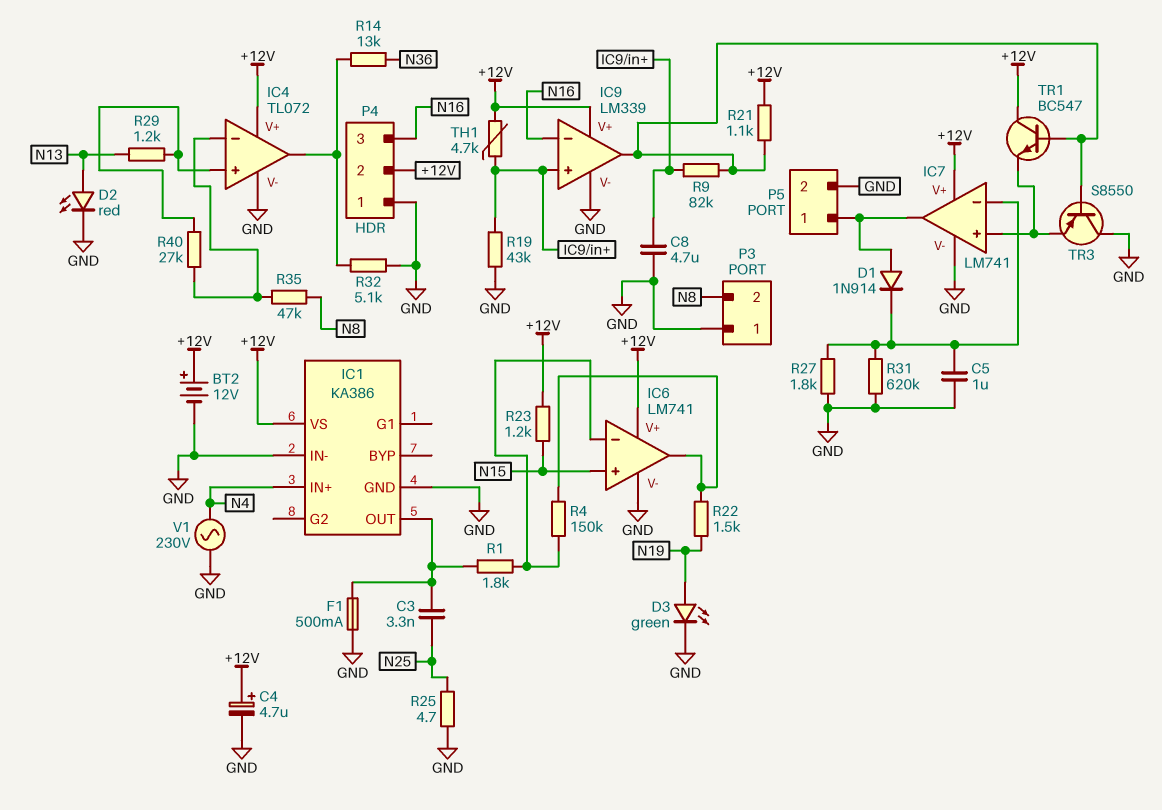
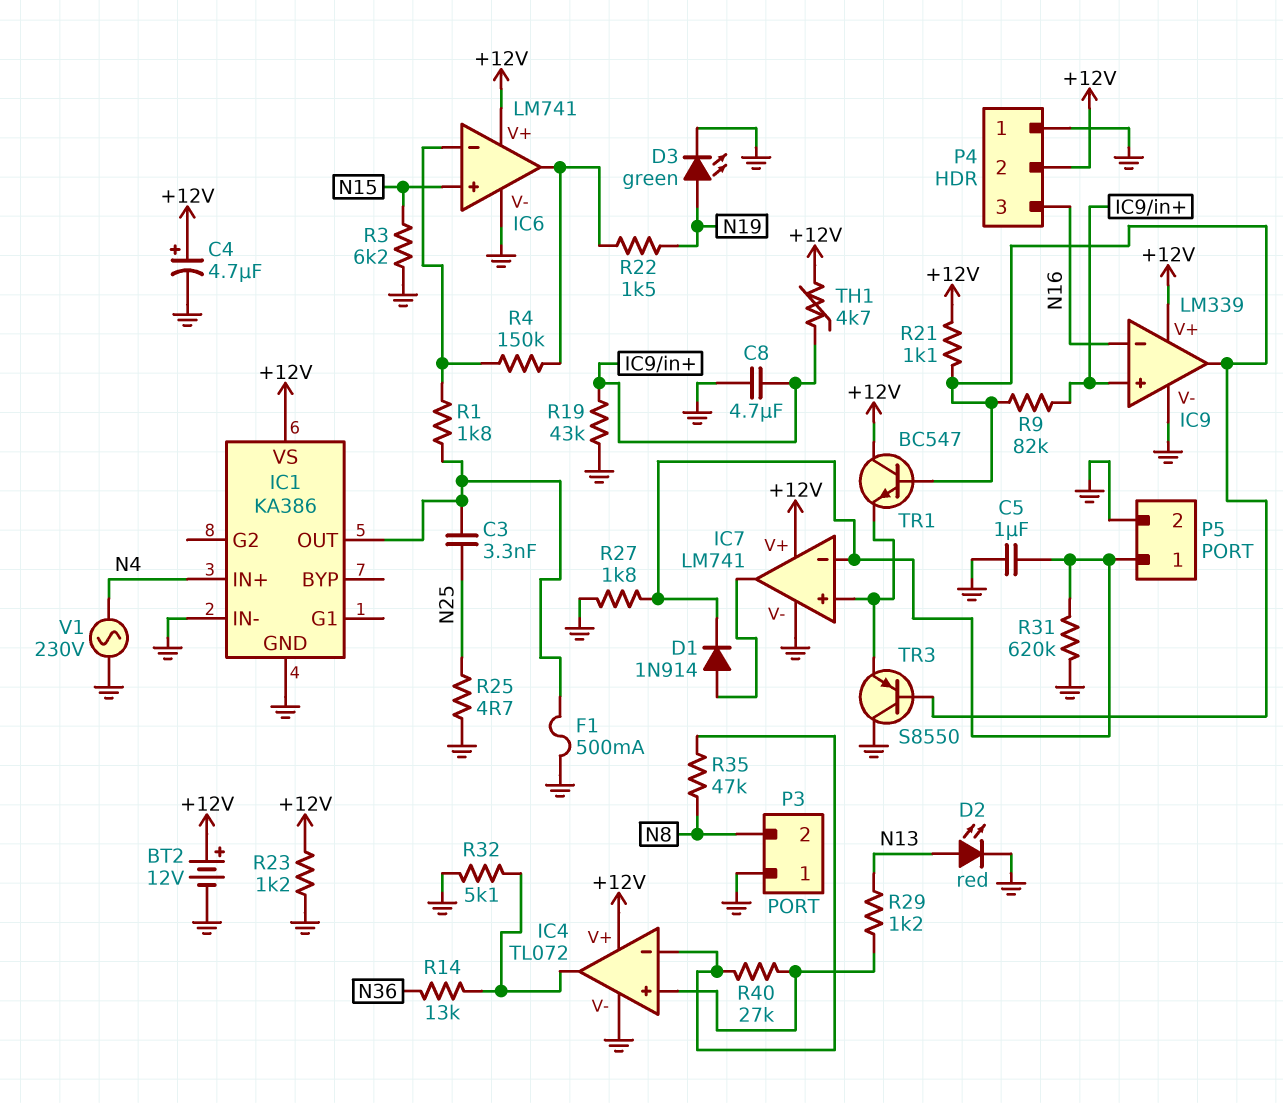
P5 pin 1: IC7/out -> IC7/in-
R3: none -> 6.2k (GND, N15)
R23: 1.2k (+12V, N15) -> 1.2k (+12V, GND)

